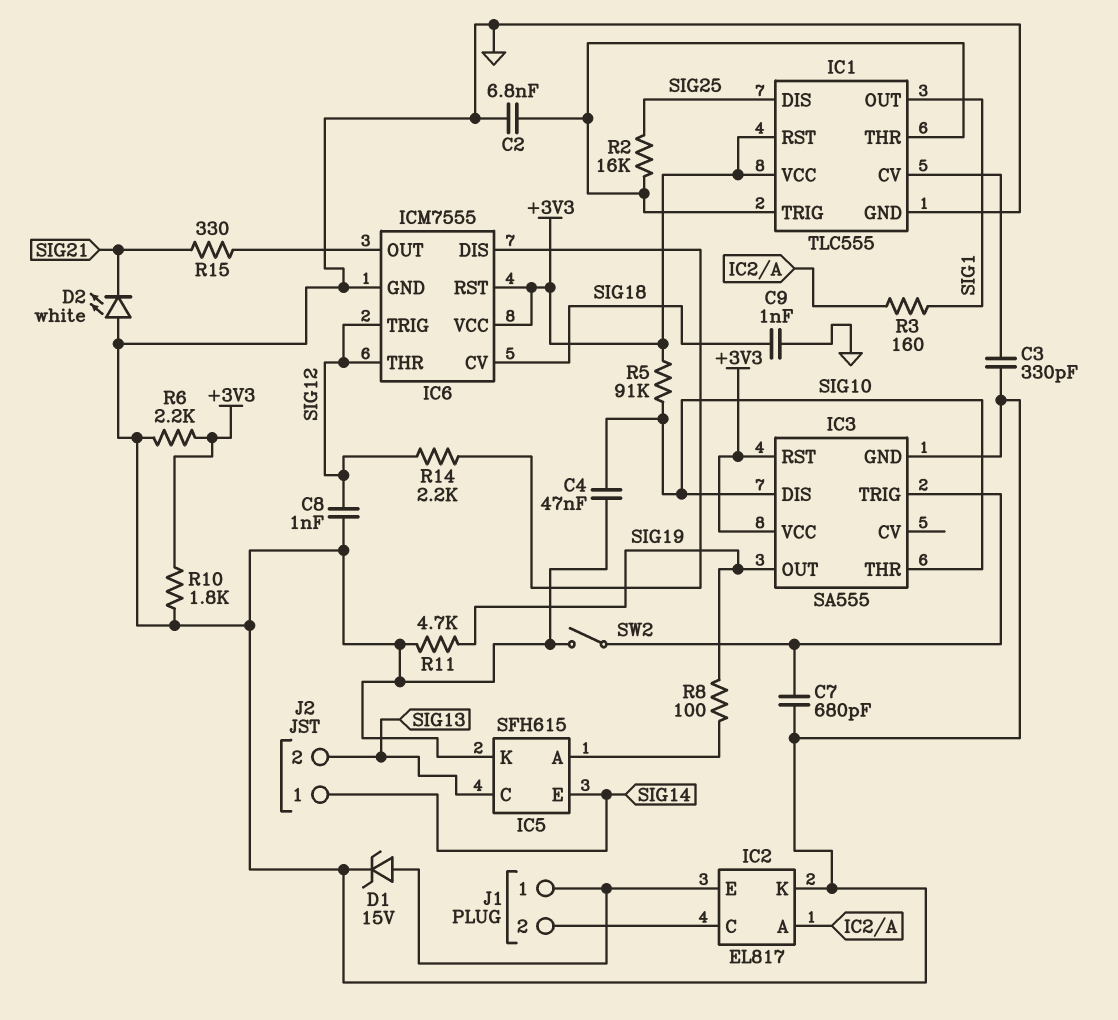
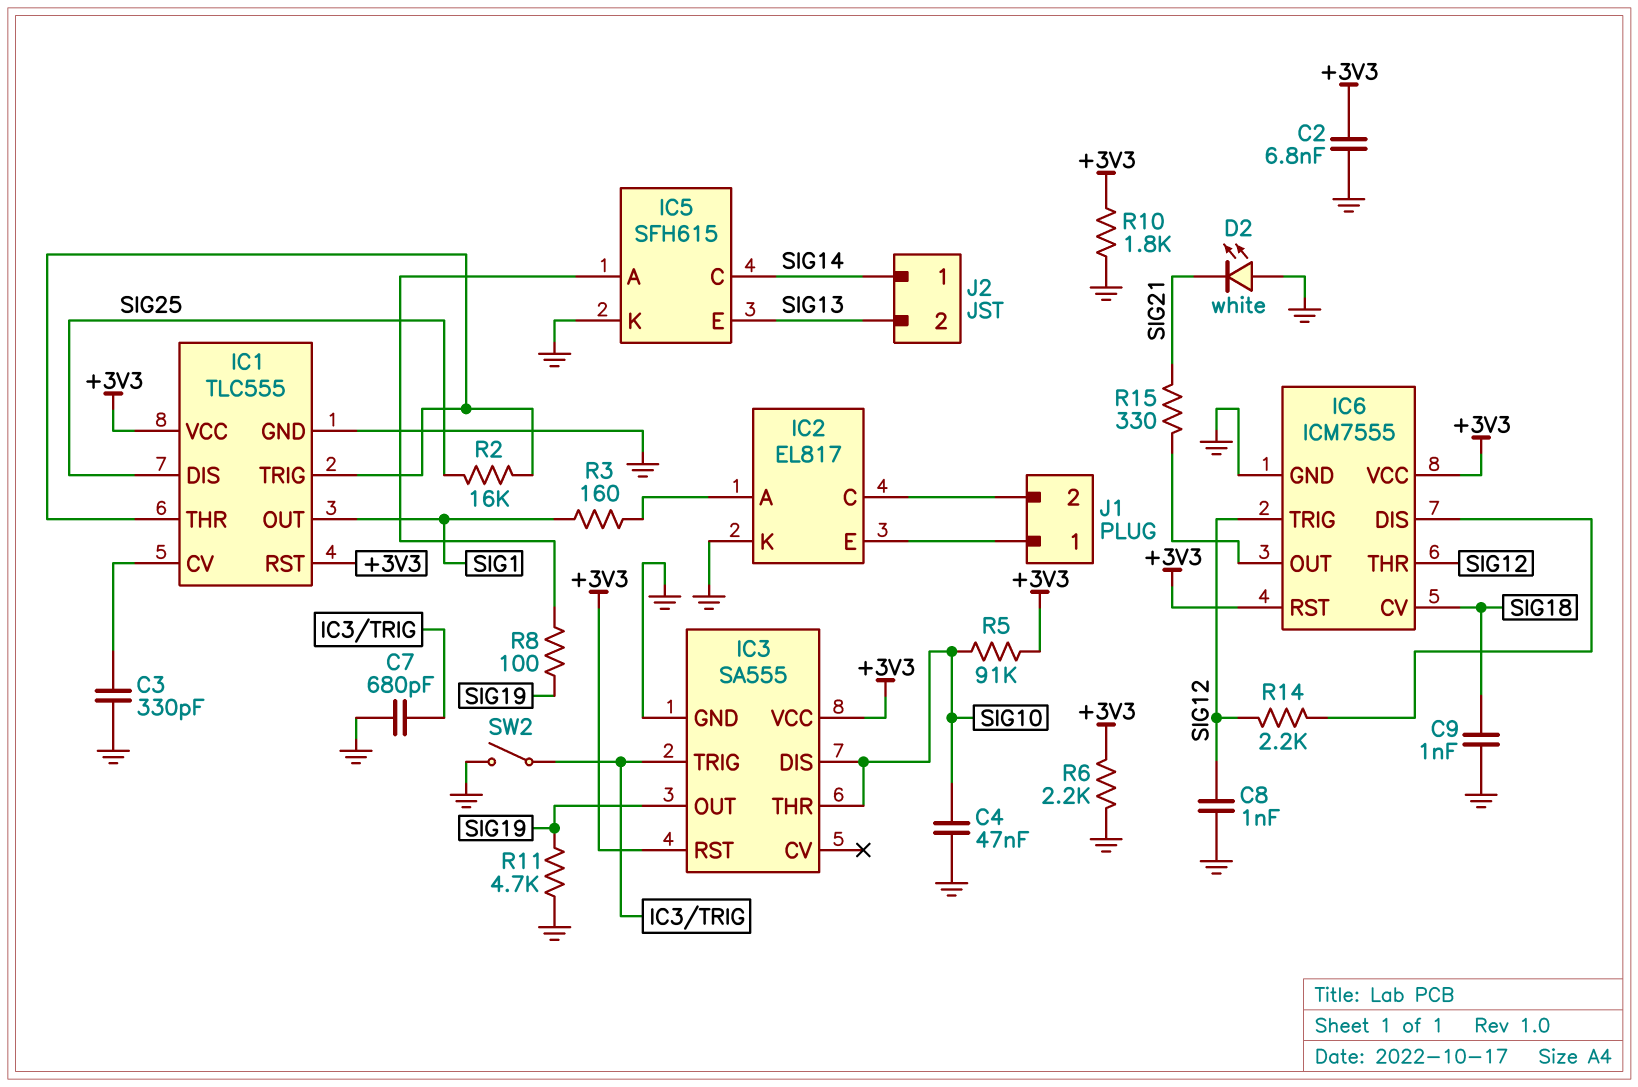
C2: 6.8nF (GND, IC1/THR) -> 6.8nF (+3V3, GND)
D1: zener 15V (A IC2/E, K GND) -> none
IC5 pin C: SIG13 -> SIG14
IC5 pin E: SIG14 -> SIG13

